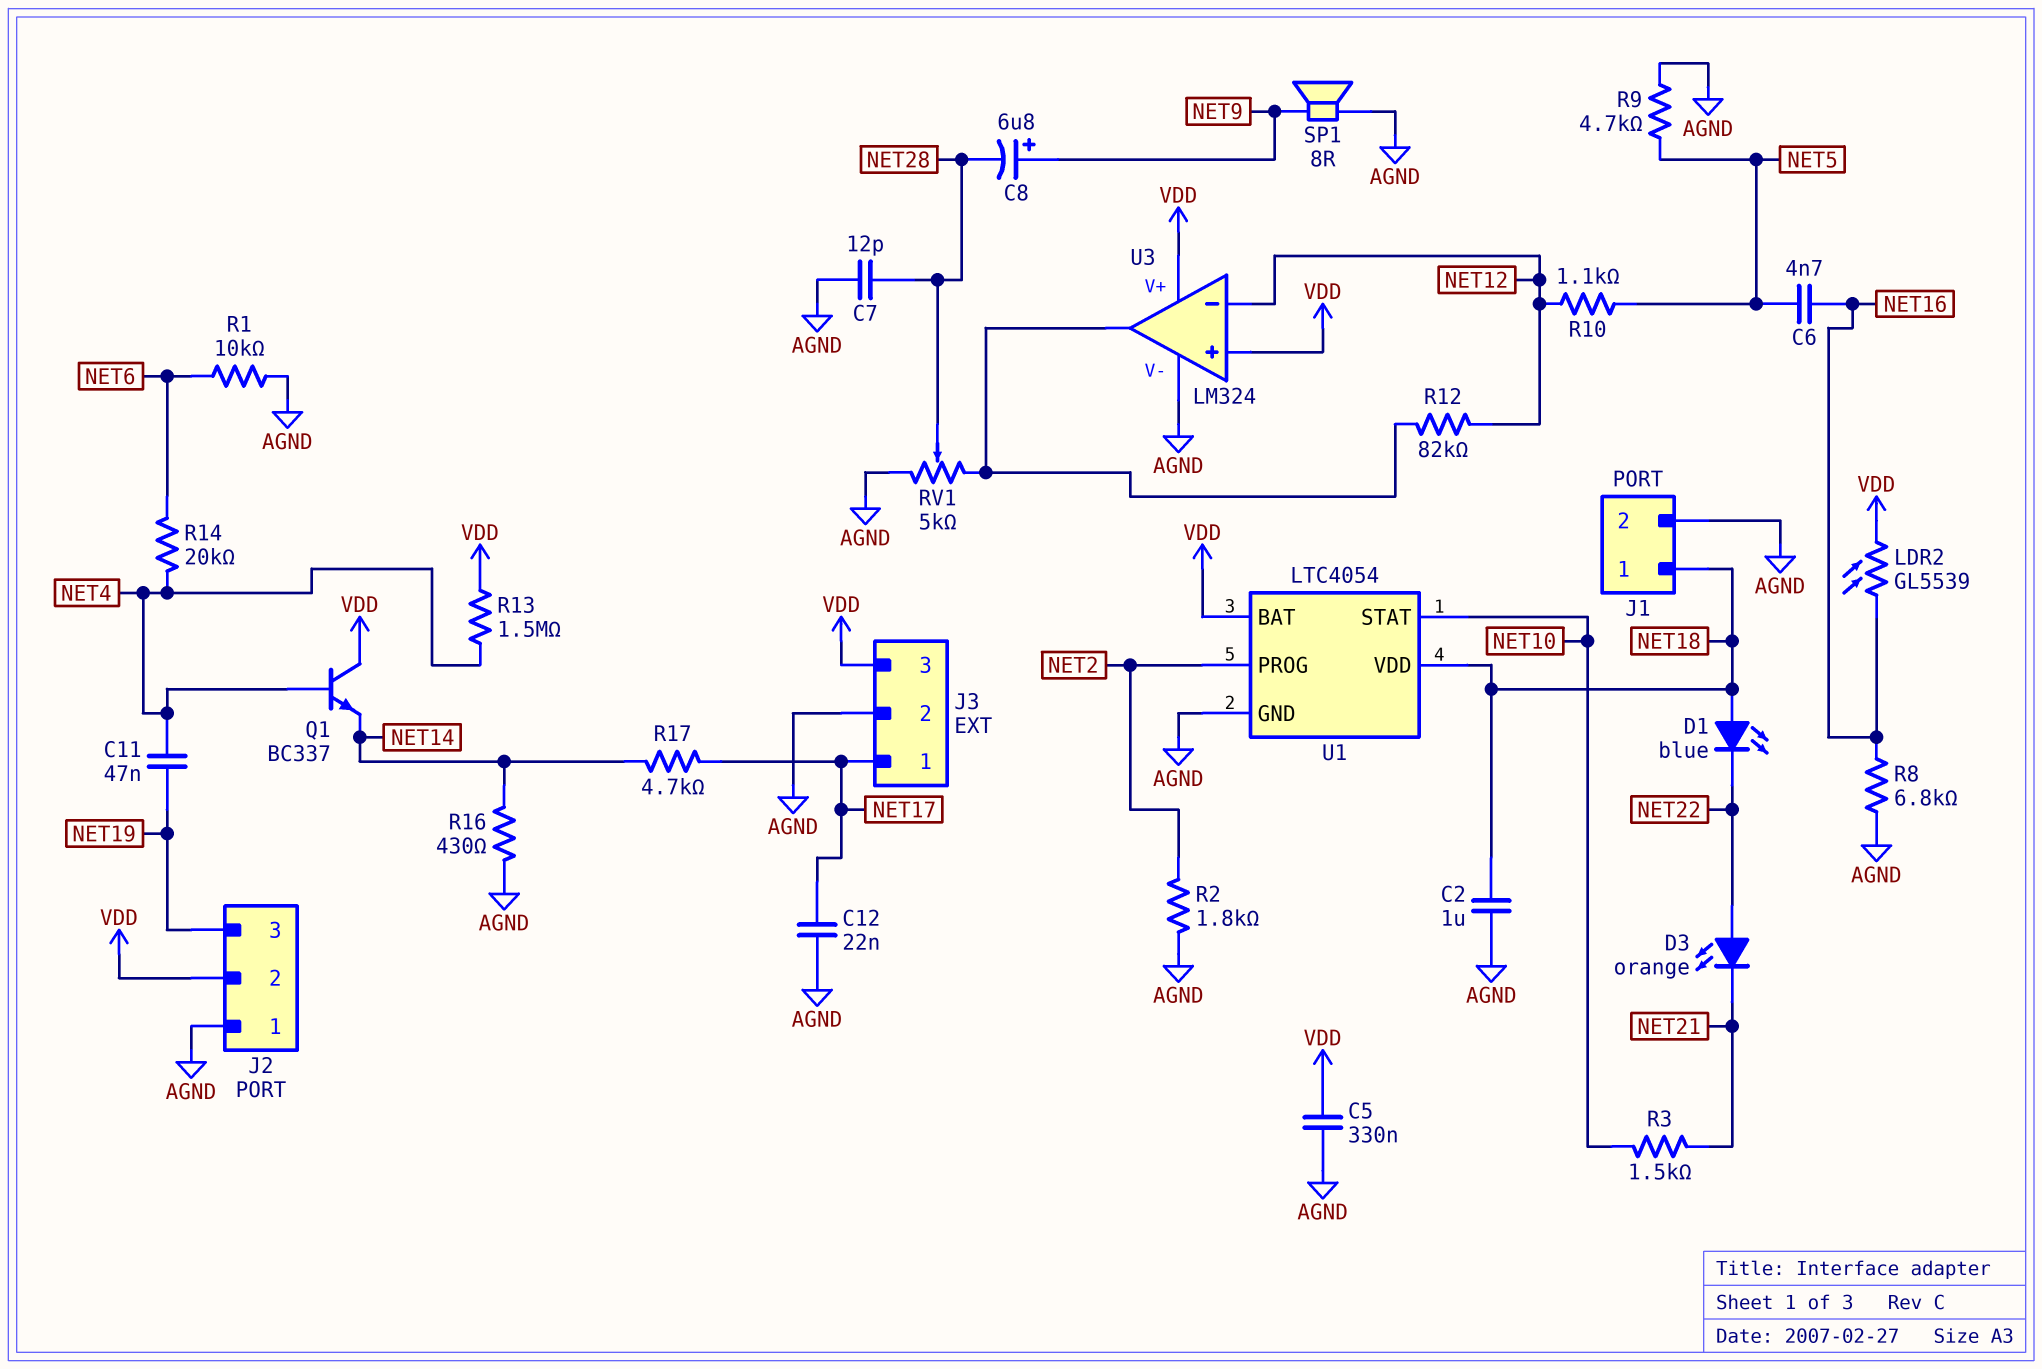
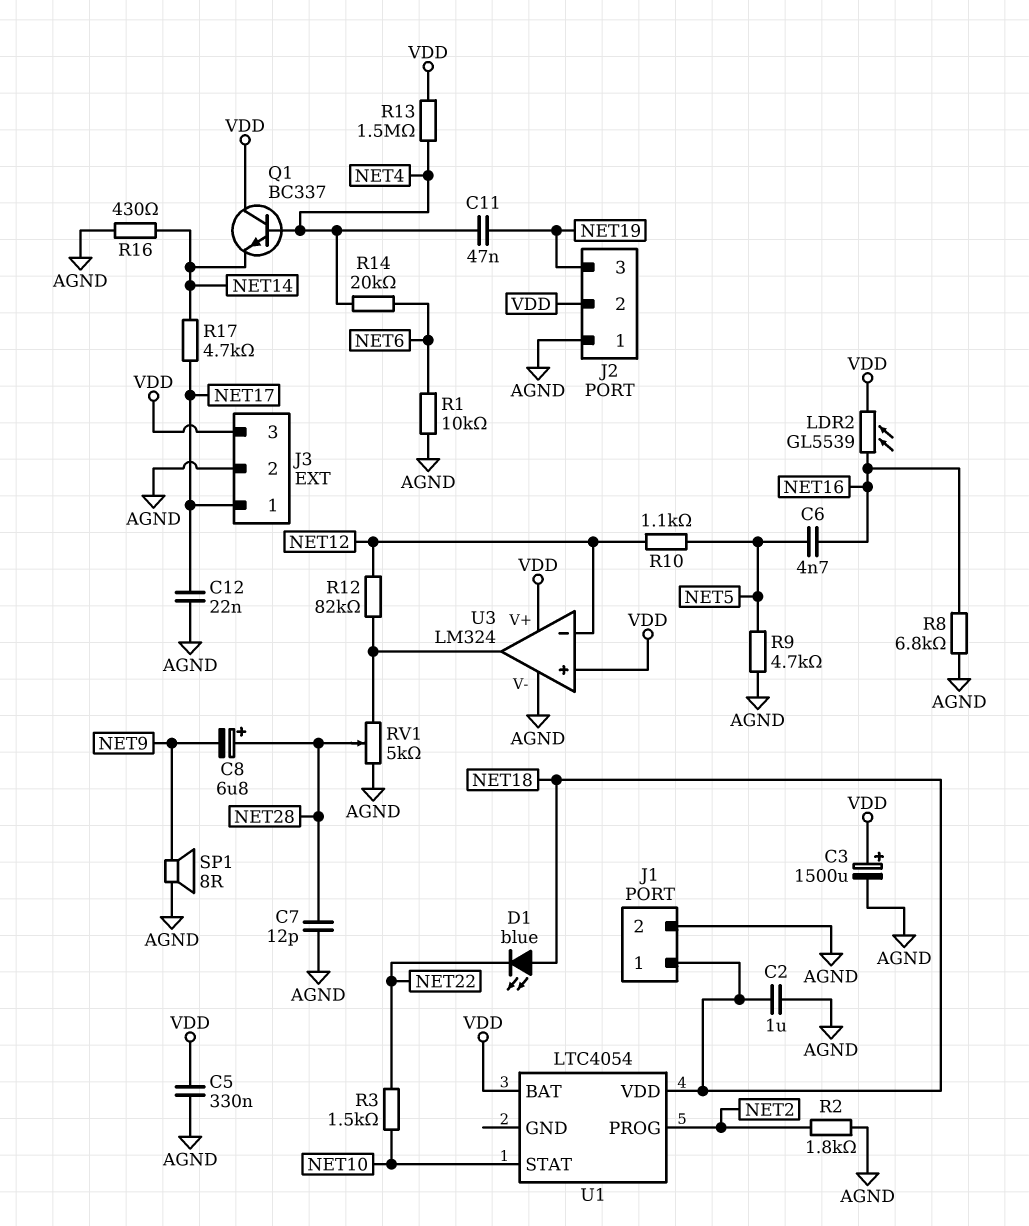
C3: none -> 1500uF (plus VDD, minus AGND)
C8: 6.8uF (plus NET9, minus NET28) -> 6.8uF (plus NET28, minus NET9)
D3: LED orange (A NET22, K NET21) -> none
R3: 1.5k (NET10, NET21) -> 1.5k (NET10, NET22)
U1 pin GND: AGND -> none

